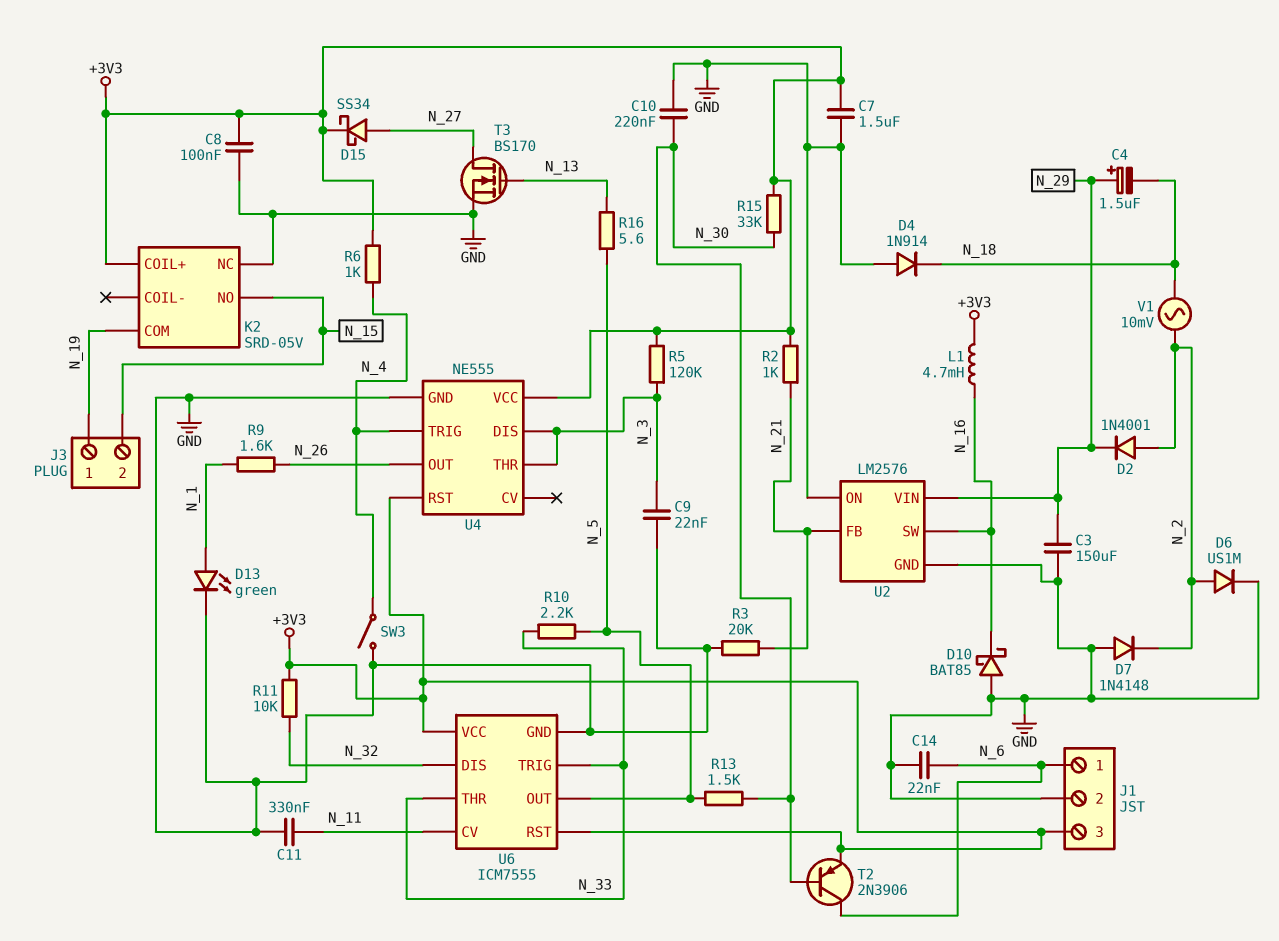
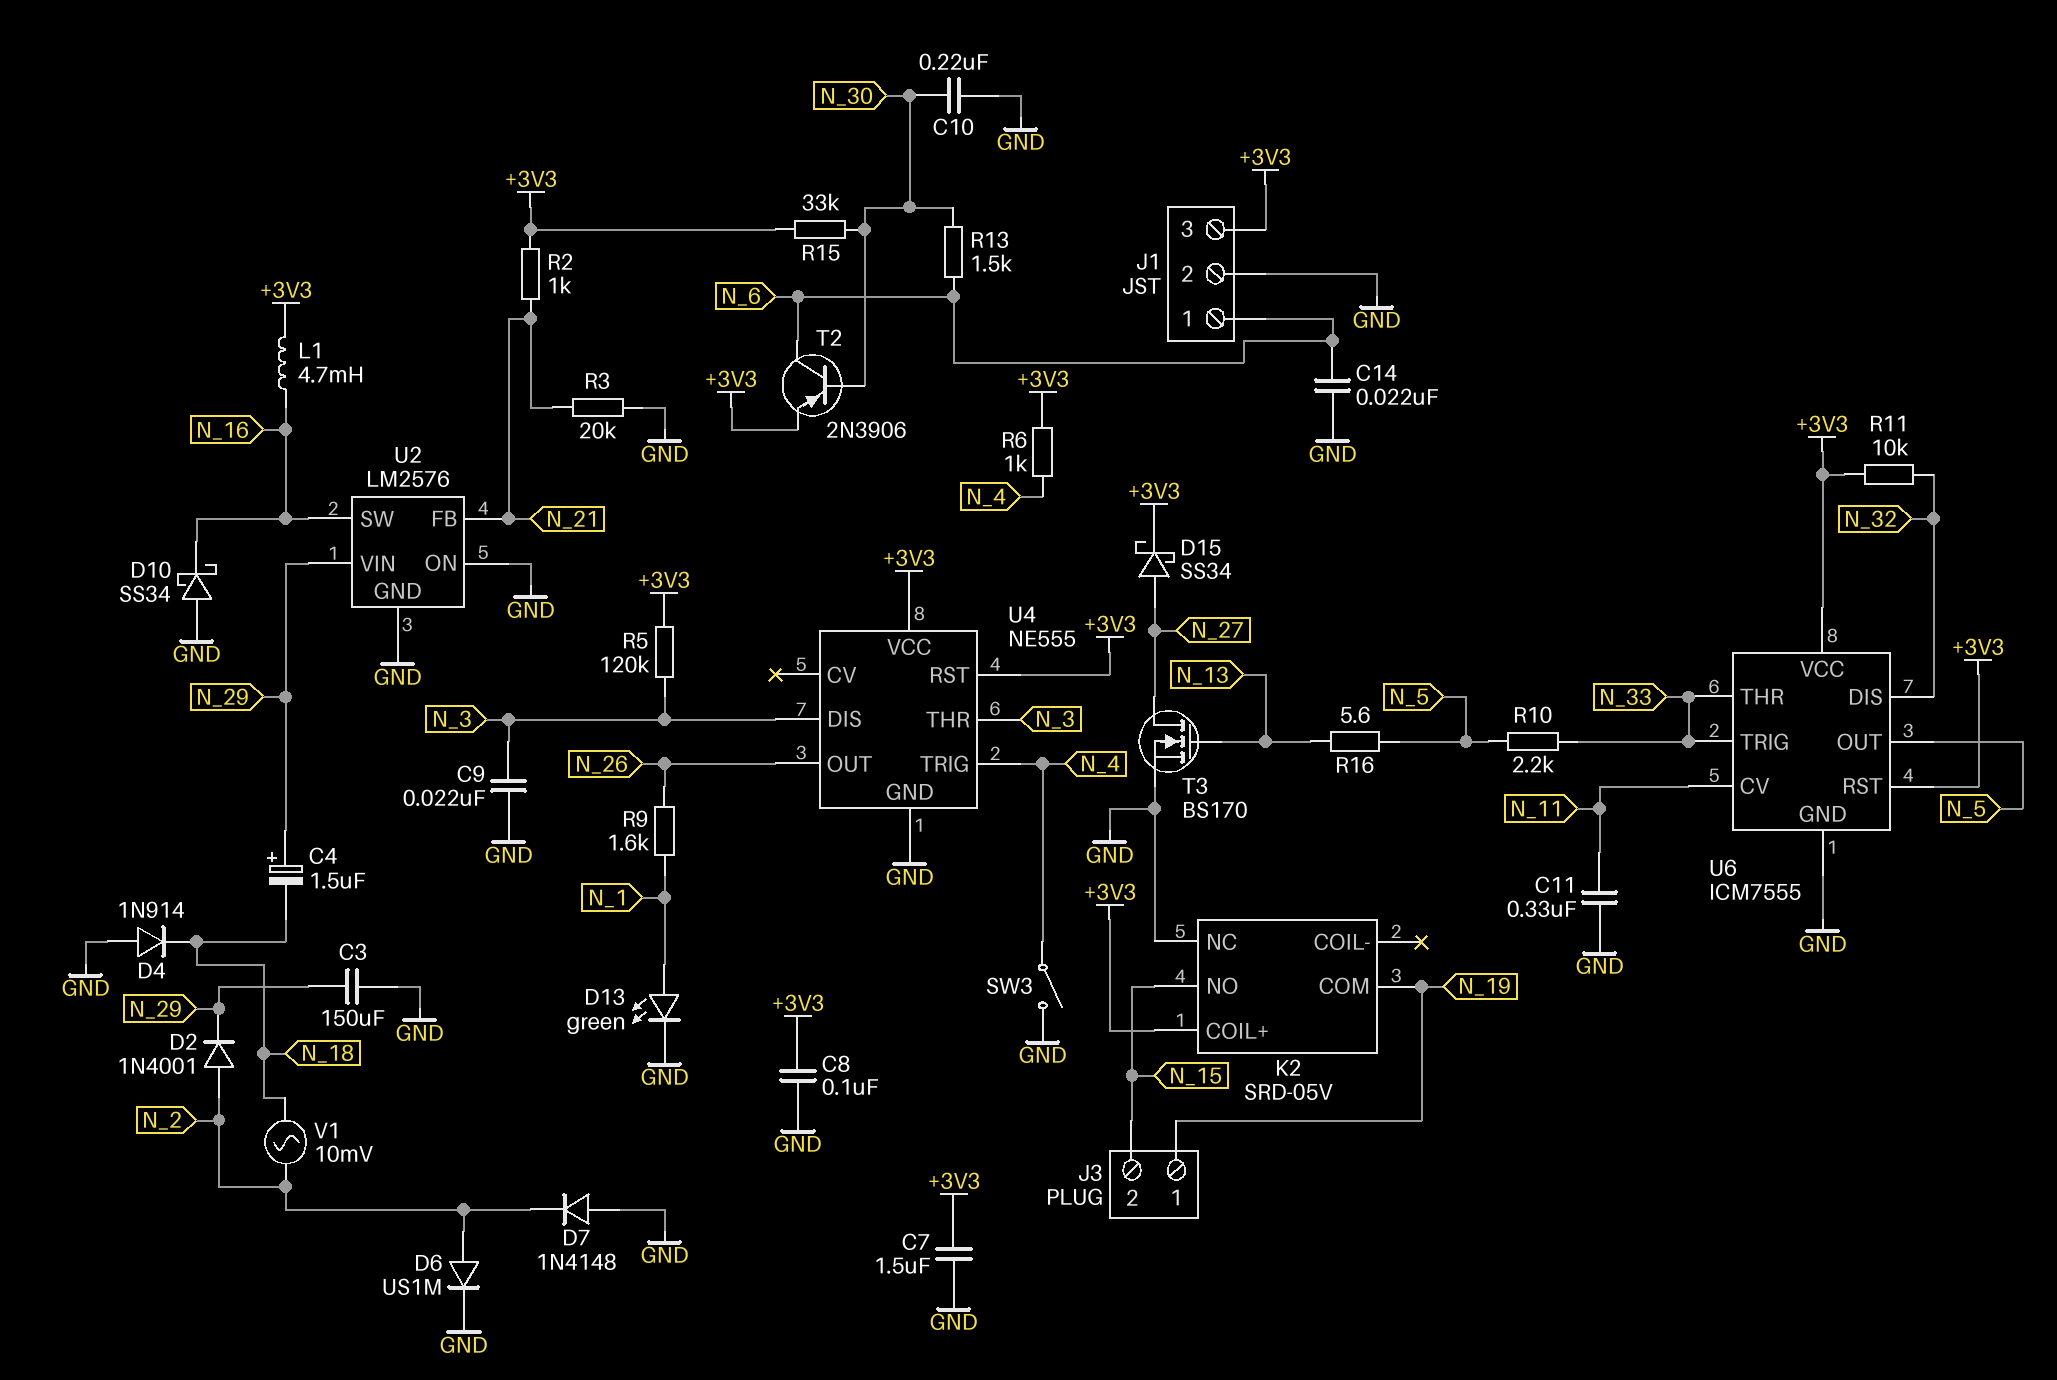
D10: schottky BAT85 (A GND, K N_16) -> schottky SS34 (A GND, K N_16)
R13: 1.5k (N_5, N_30) -> 1.5k (N_6, N_30)

